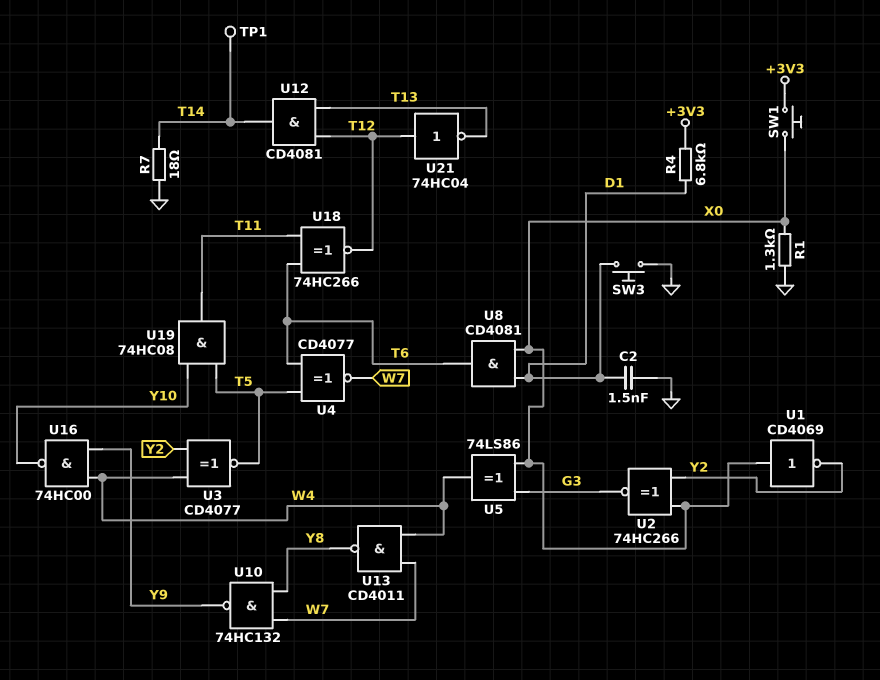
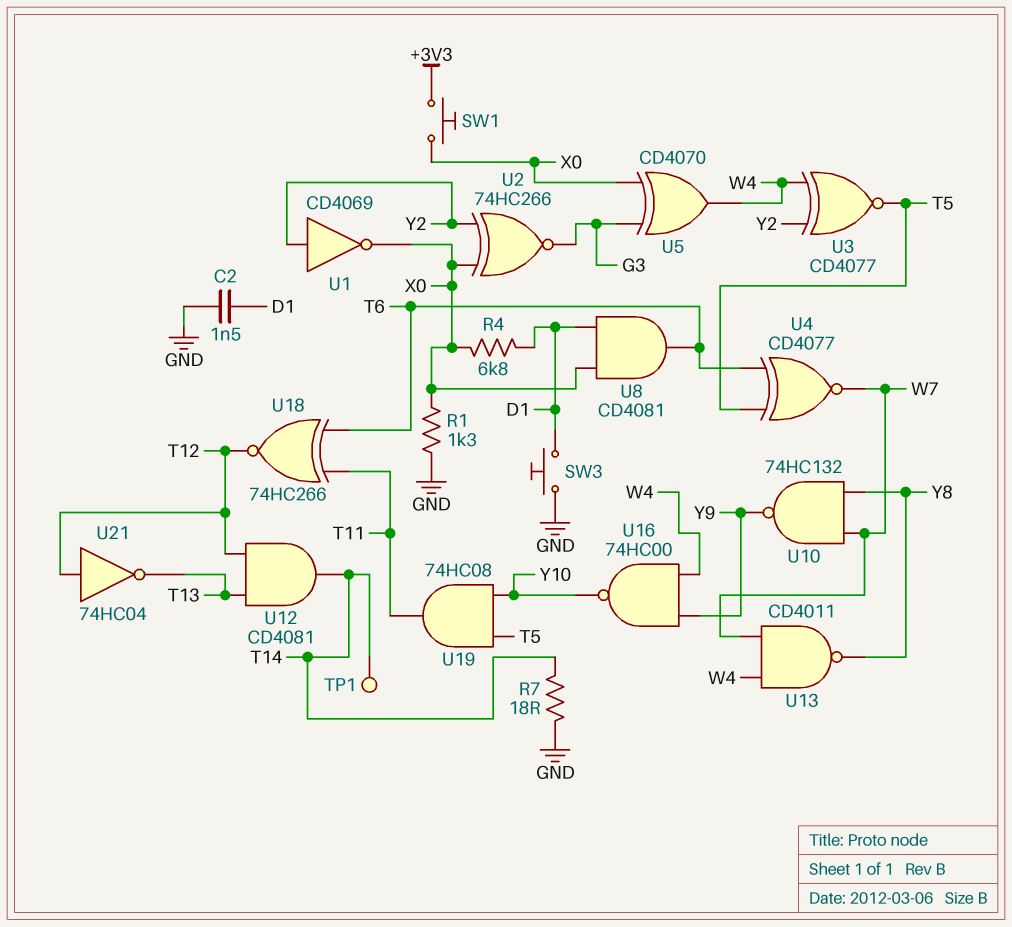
R4: 6.8k (+3V3, D1) -> 6.8k (D1, X0)
U1: NOT CD4069 (in X0, out Y2) -> NOT CD4069 (in Y2, out X0)
U5: XOR 74LS86 (in G3, in X0, out W4) -> XOR CD4070 (in G3, in X0, out W4)

